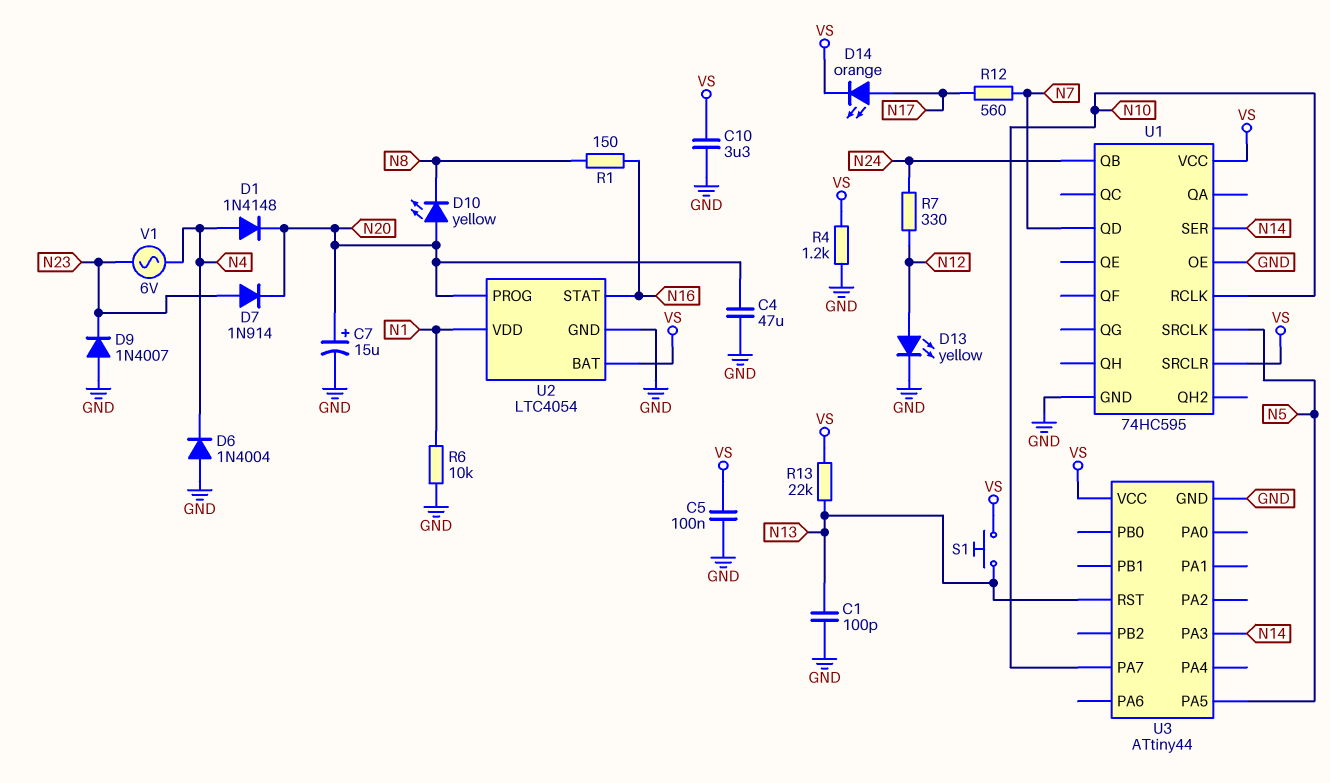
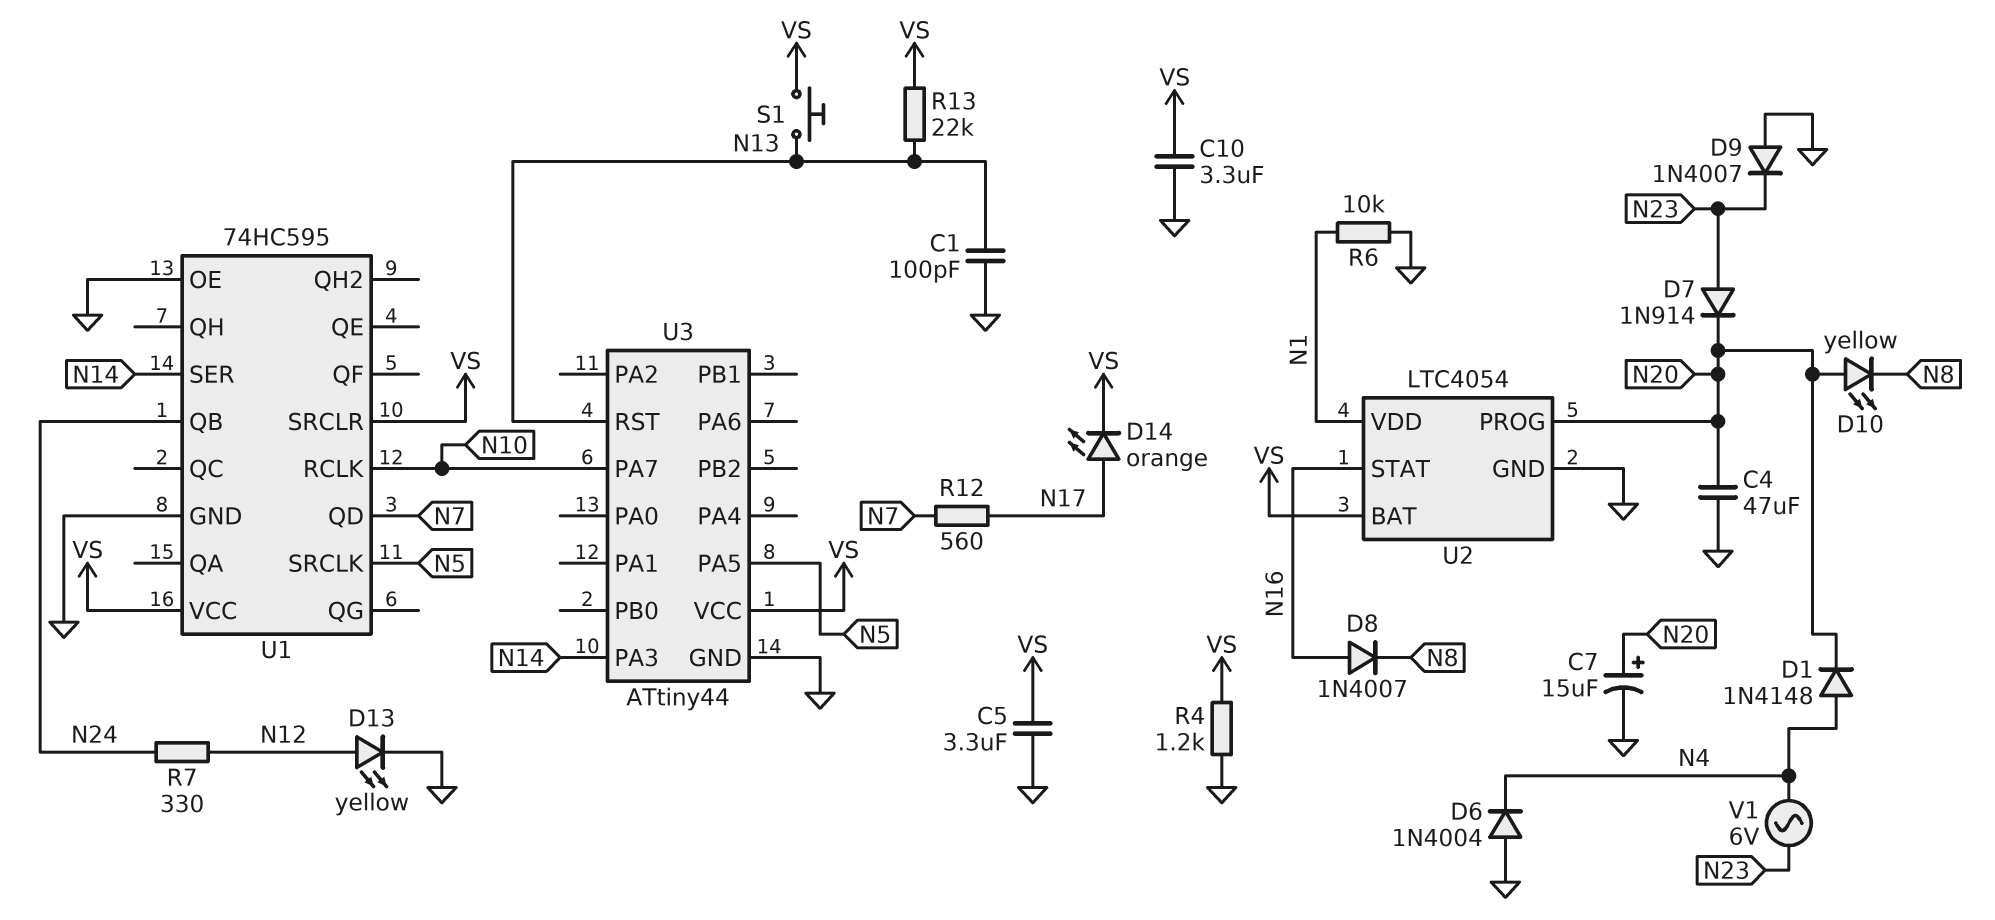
C5: 100nF (GND, VS) -> 3.3uF (GND, VS)
D8: none -> diode 1N4007 (A N16, K N8)
R1: 150 (N8, N16) -> none

